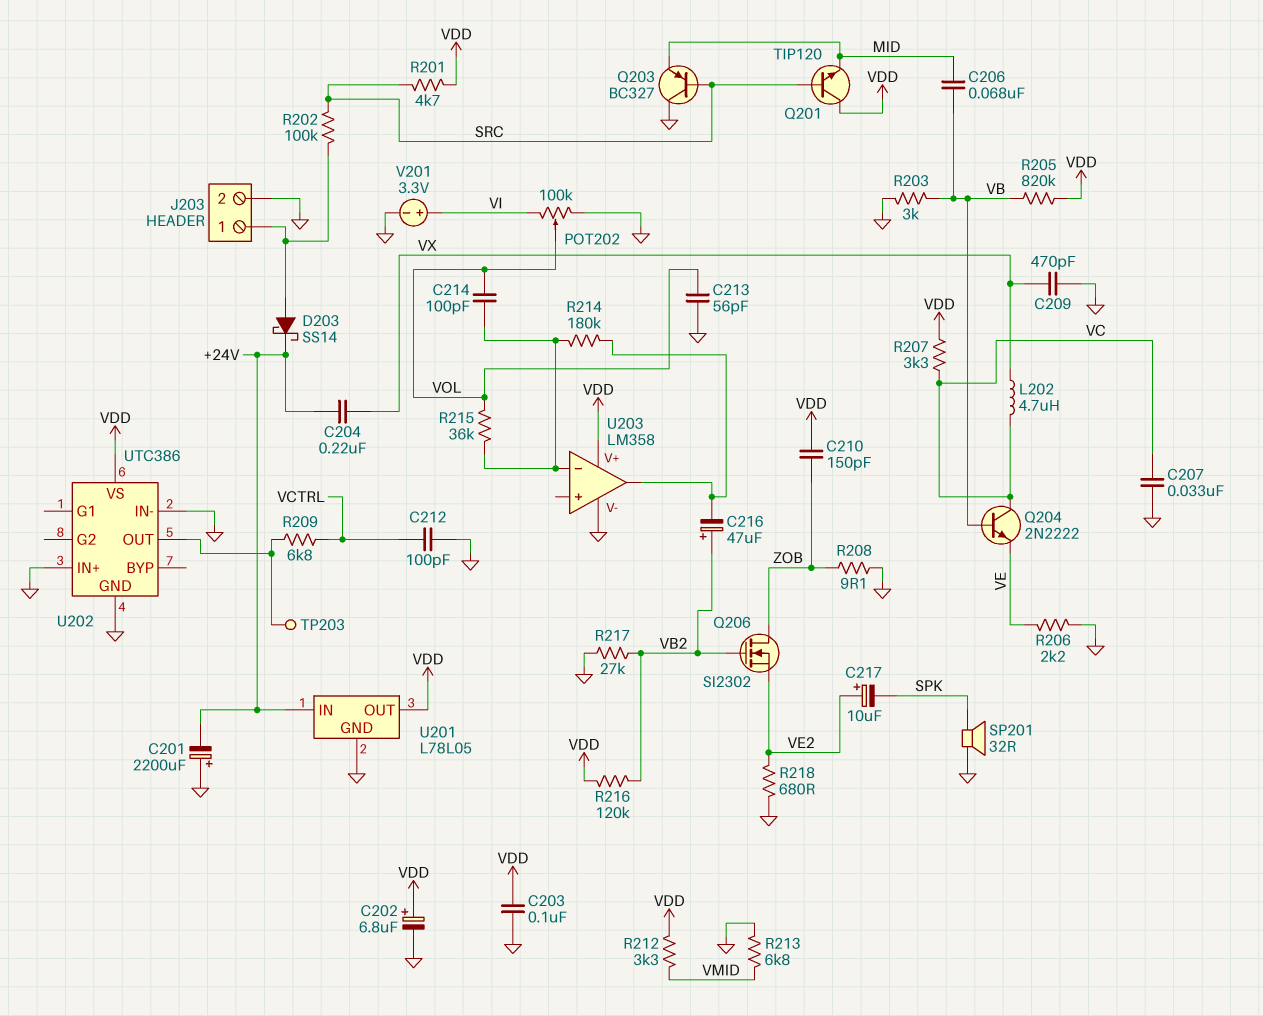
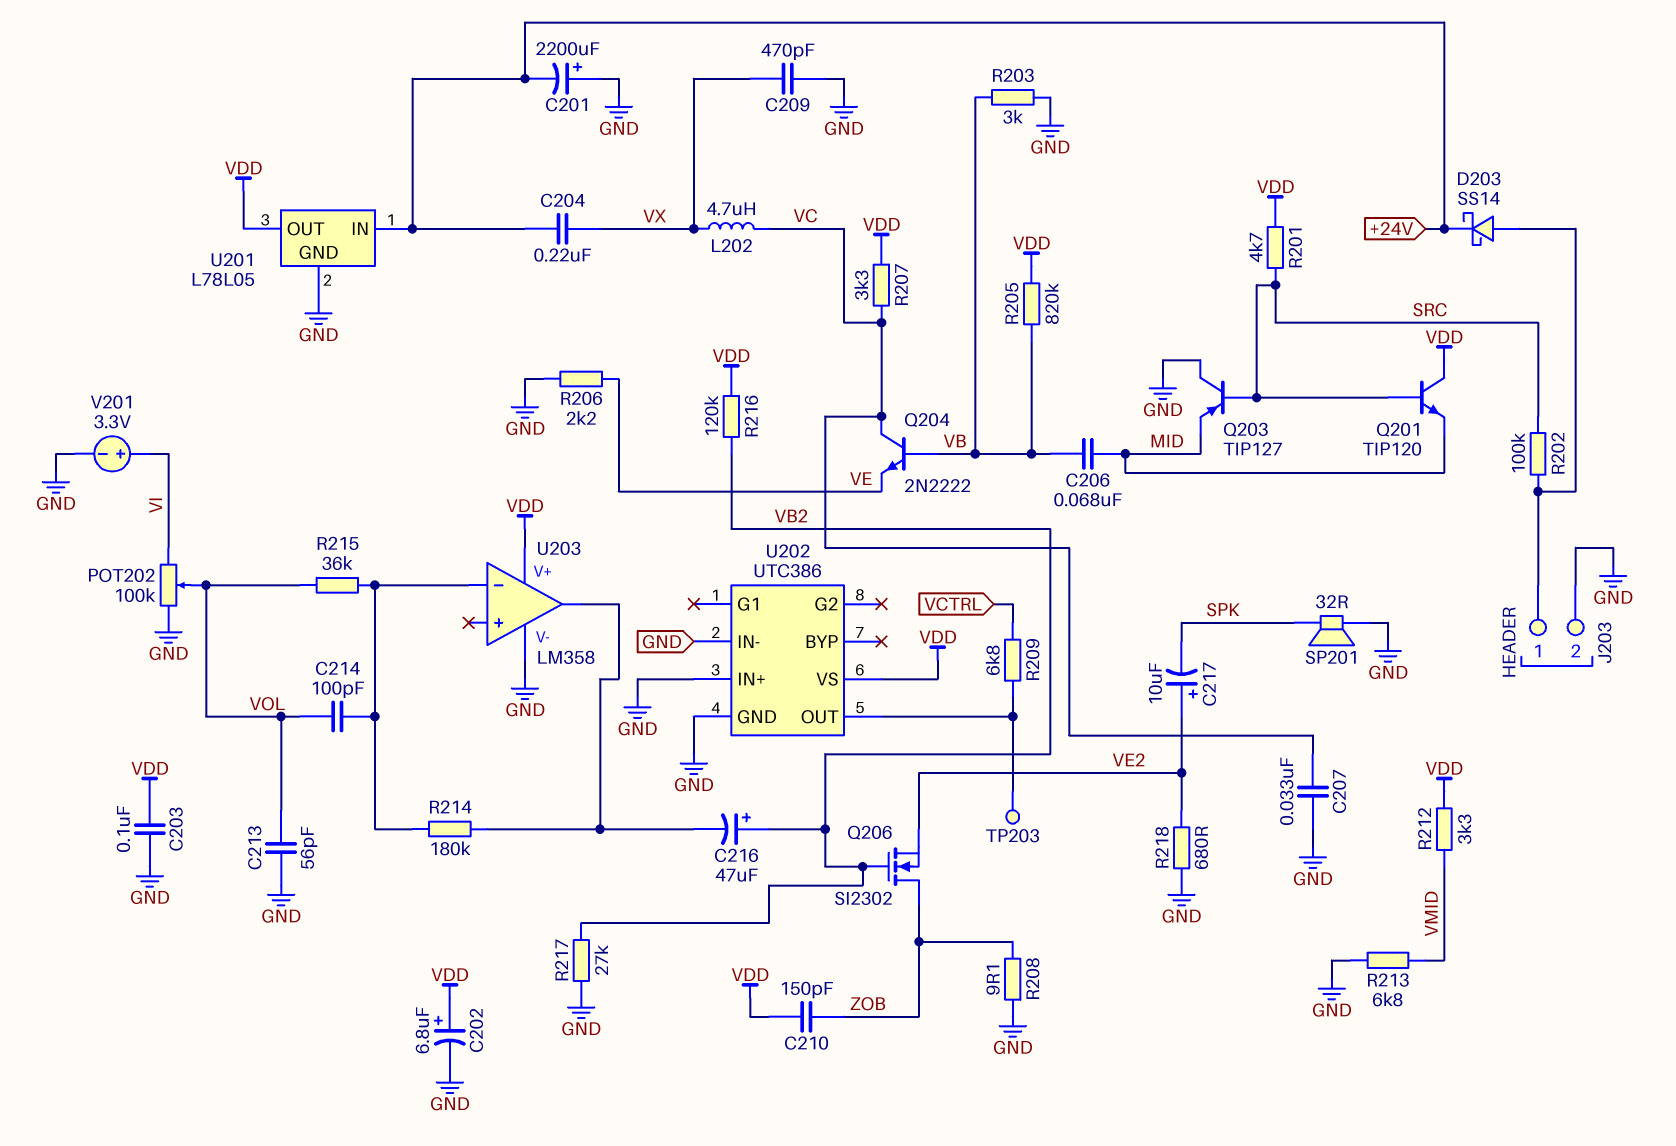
C212: 100pF (GND, VCTRL) -> none
Q203: PNP BC327 (B SRC, C GND, E MID) -> PNP TIP127 (B SRC, C GND, E MID)

